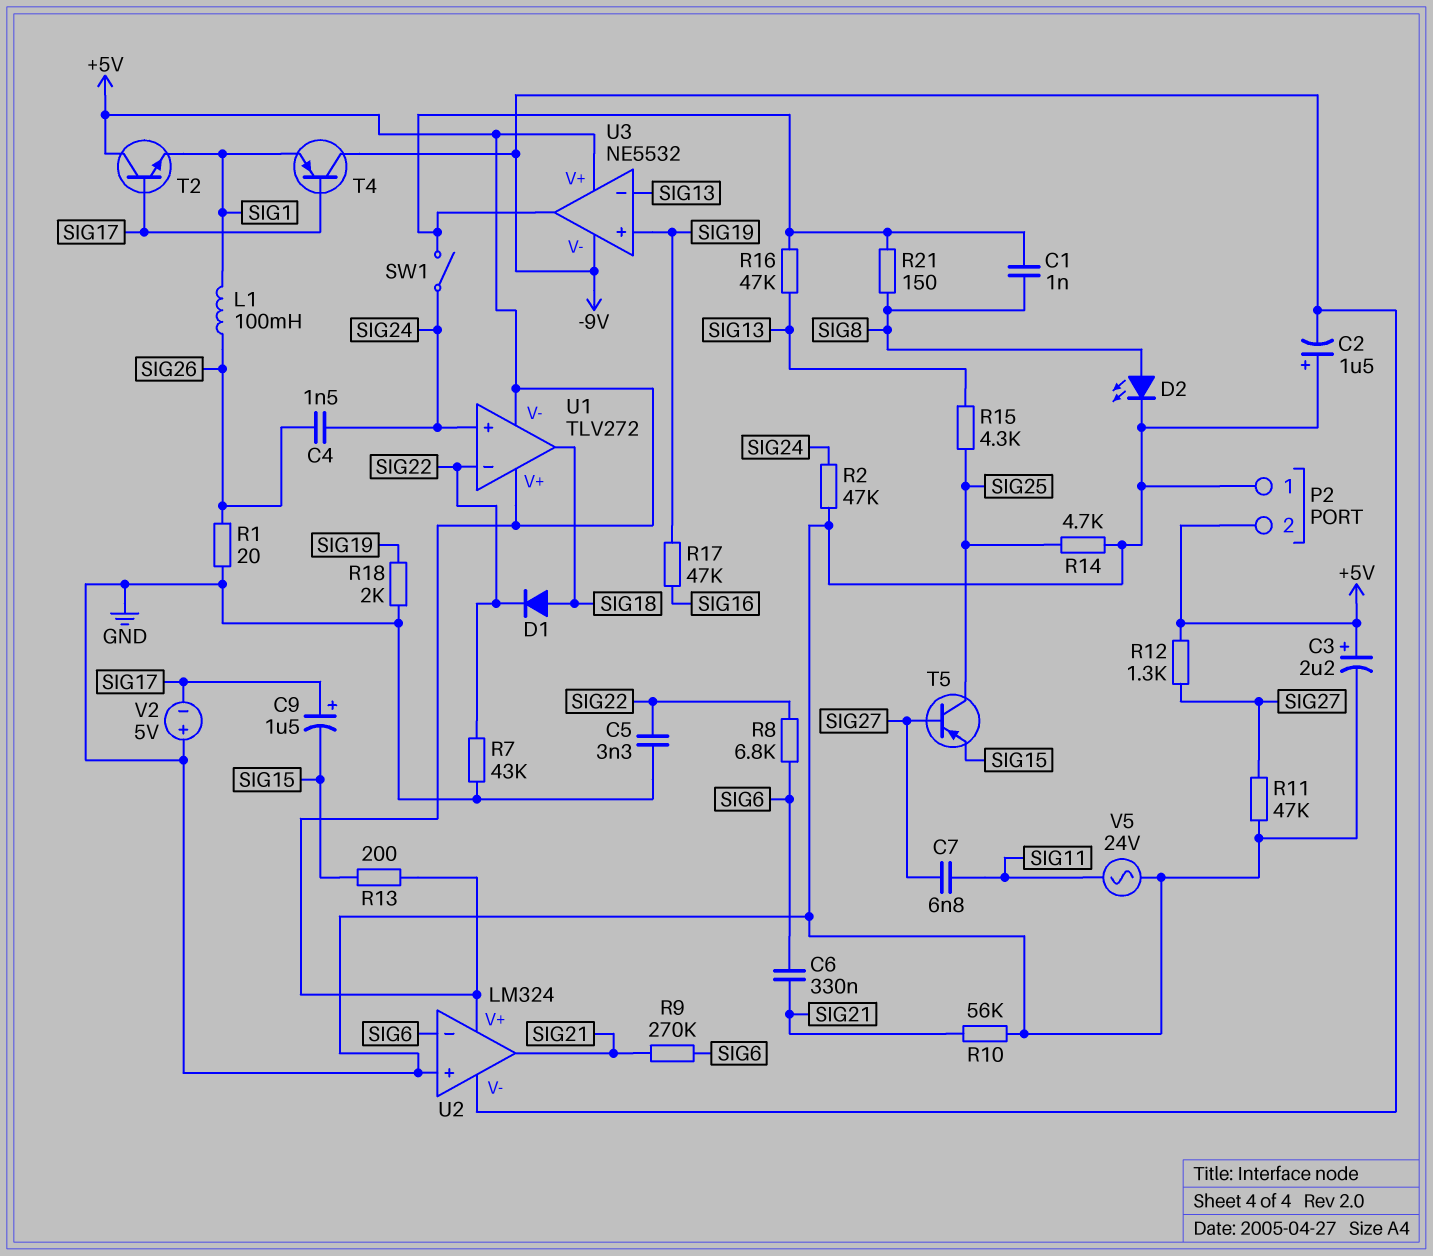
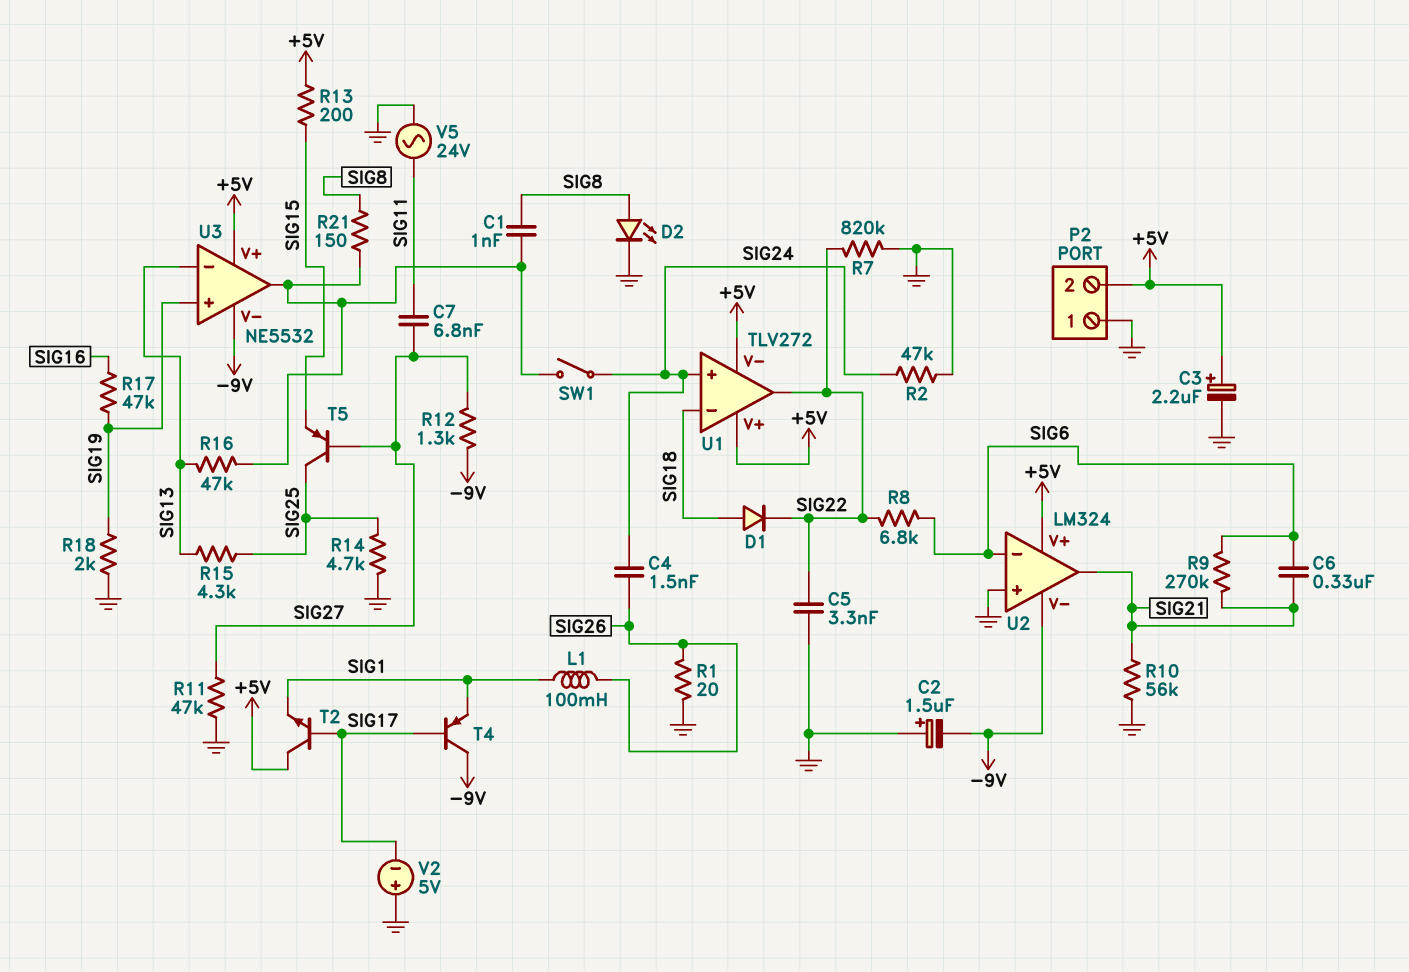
C9: 1.5uF (plus SIG17, minus SIG15) -> none
R7: 43k (GND, SIG22) -> 820k (GND, SIG22)
R12: 1.3k (+5V, SIG27) -> 1.3k (-9V, SIG27)
U1 pin in-: SIG22 -> SIG18
U1 pin out: SIG18 -> SIG22

